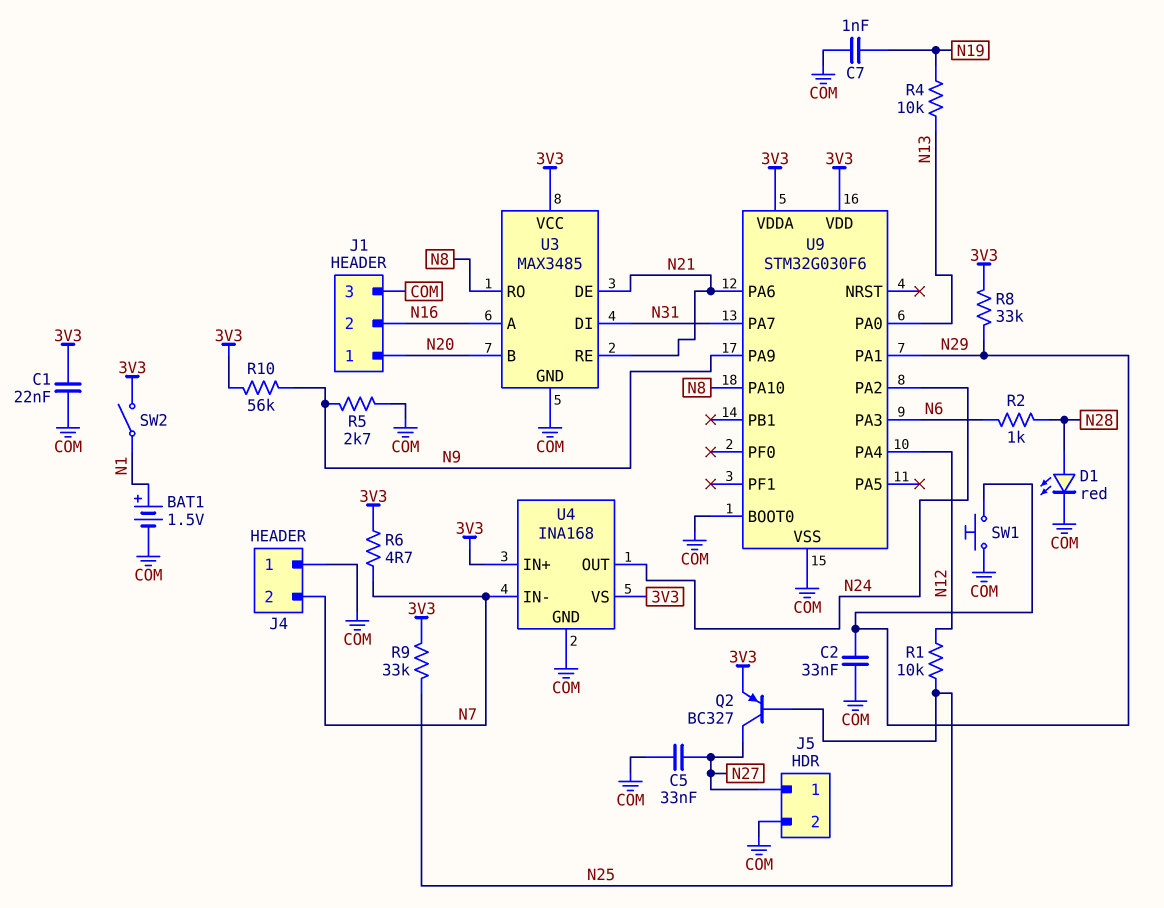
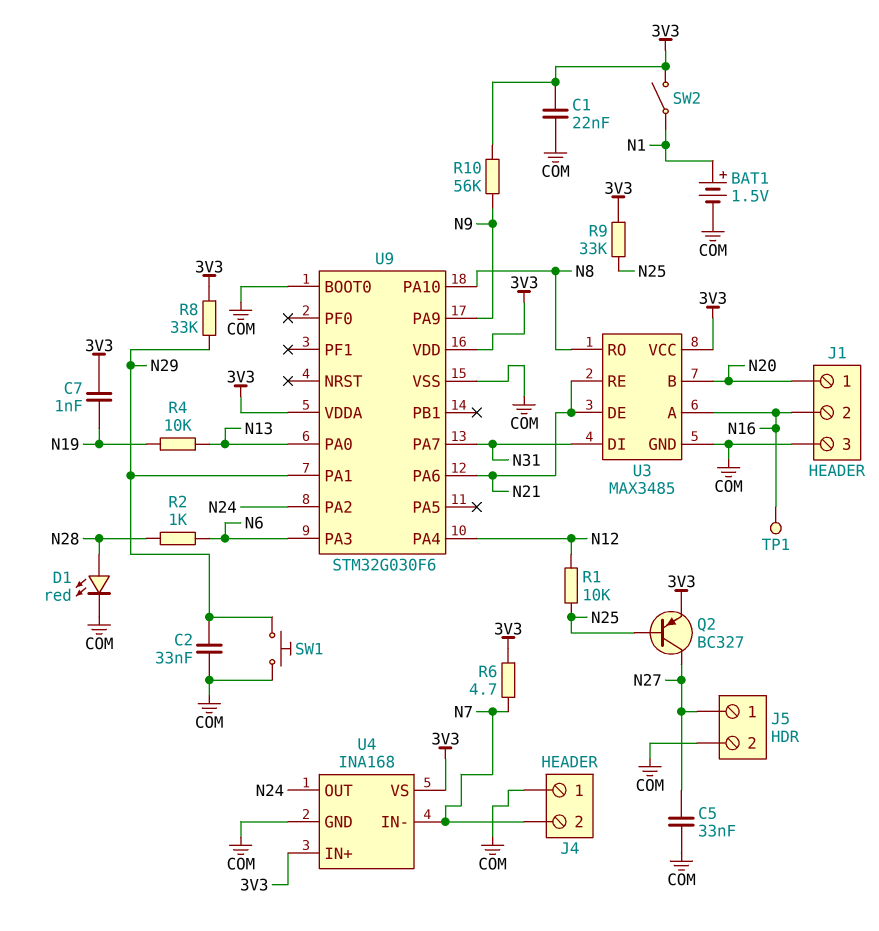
C7: 1nF (COM, N19) -> 1nF (3V3, N19)
R5: 2.7k (COM, N9) -> none
TP1: none -> test point (N16)

